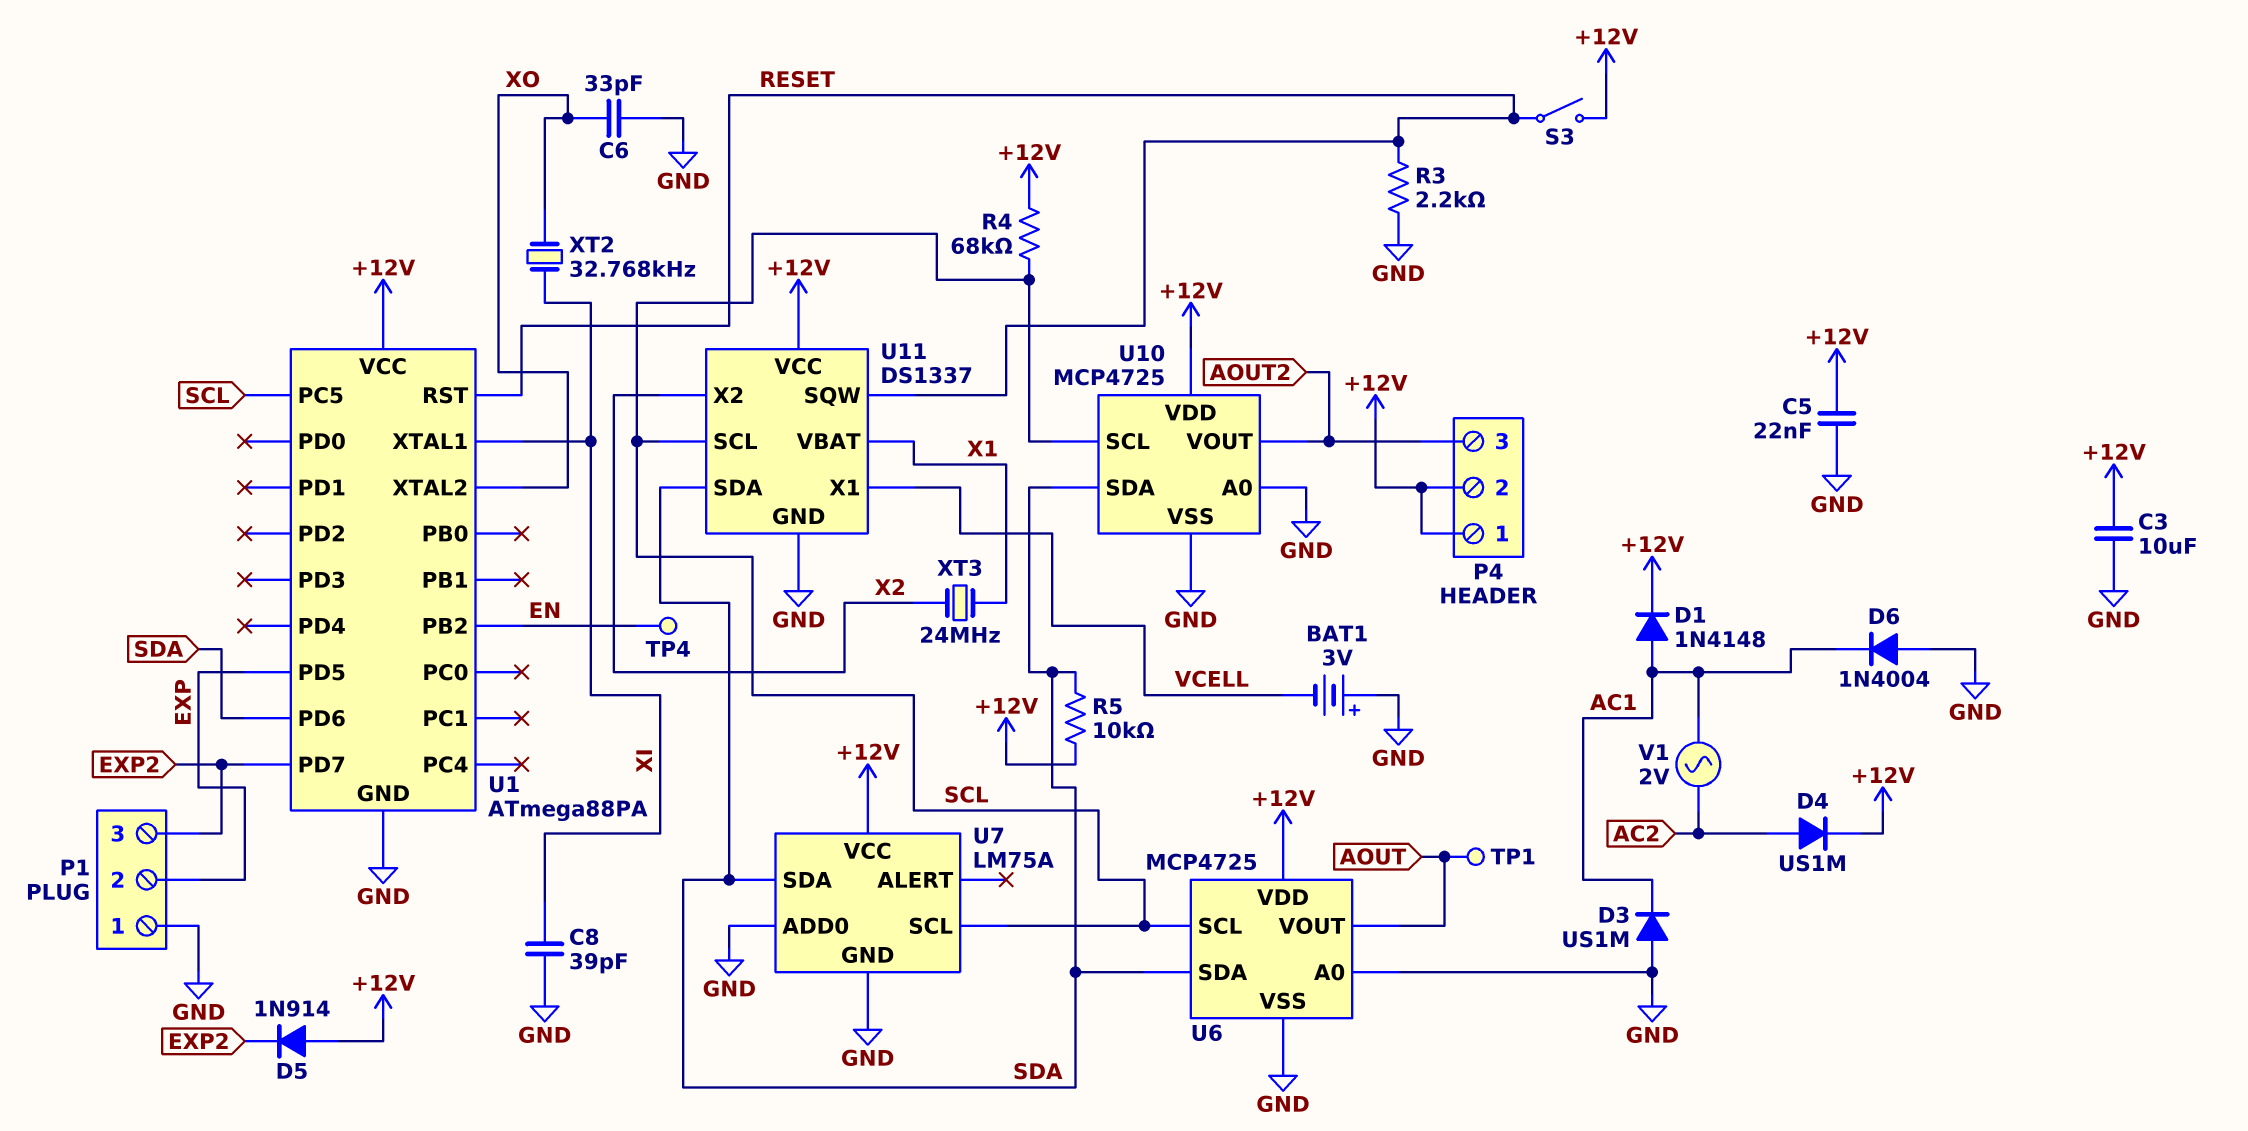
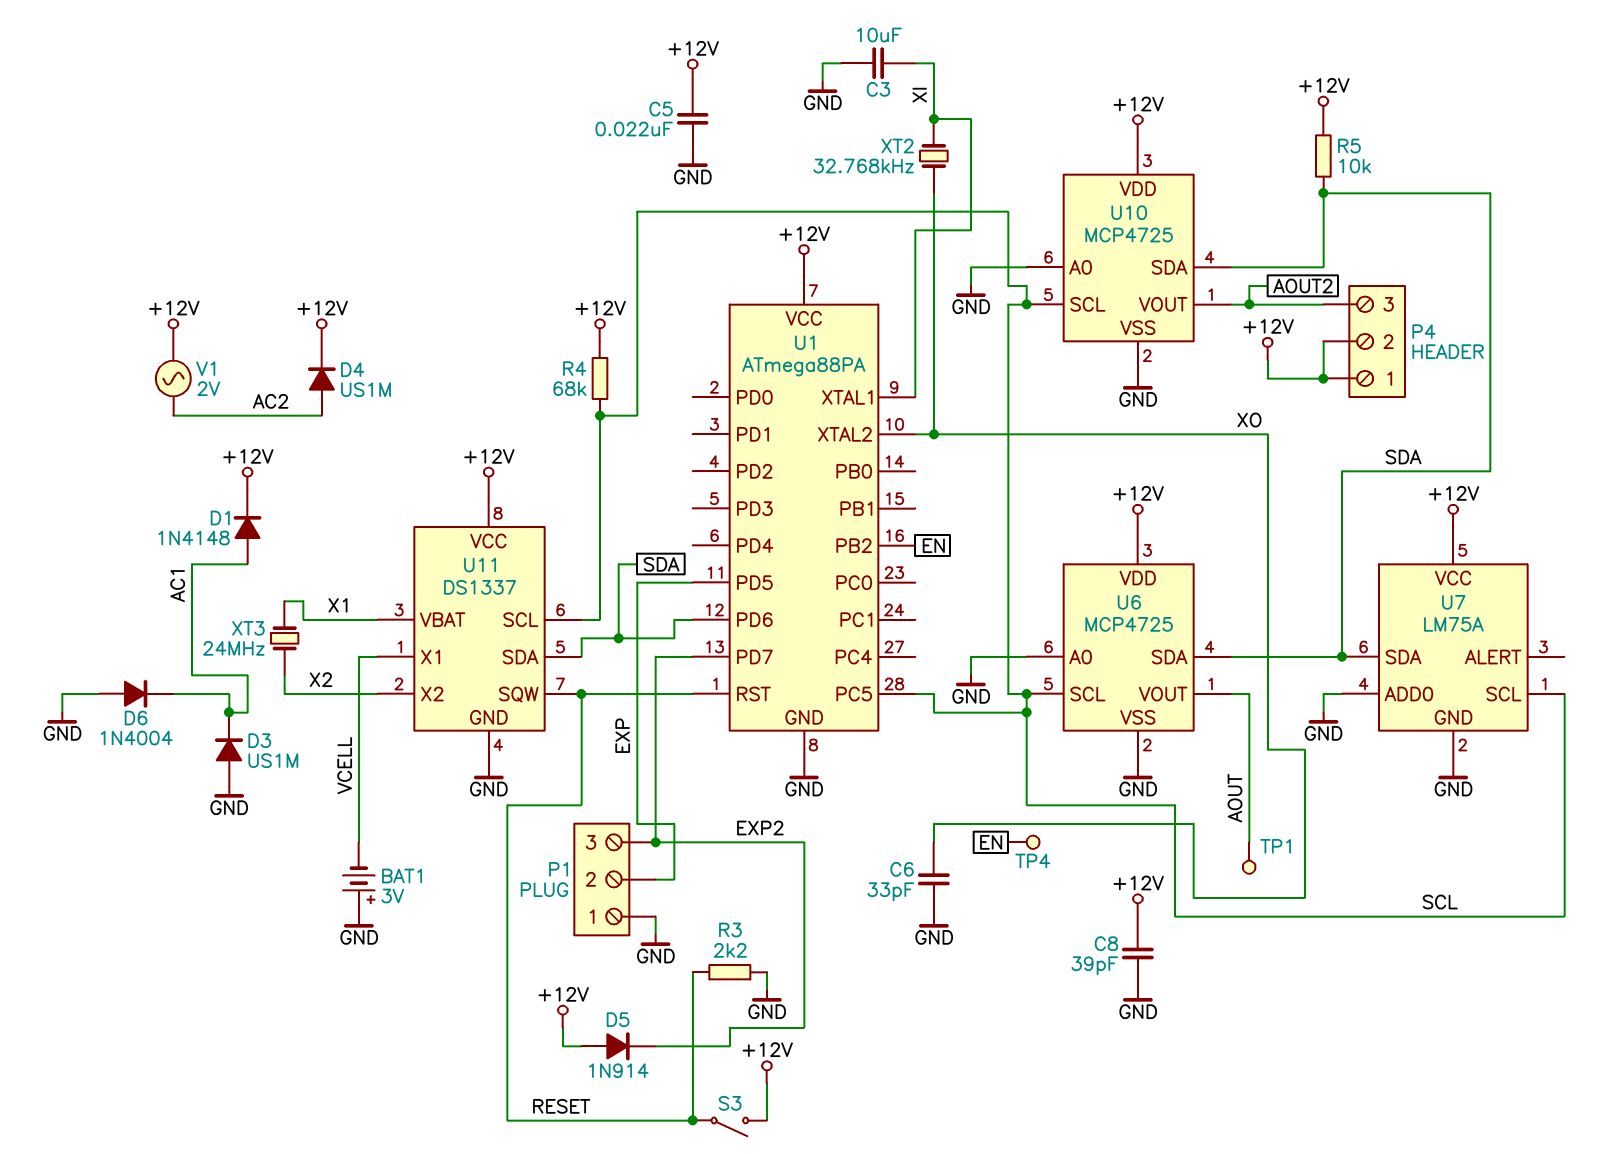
C3: 10uF (+12V, GND) -> 10uF (GND, XI)
C8: 39pF (GND, XI) -> 39pF (+12V, GND)
V1: AC 2V (AC1, AC2) -> AC 2V (+12V, AC2)

